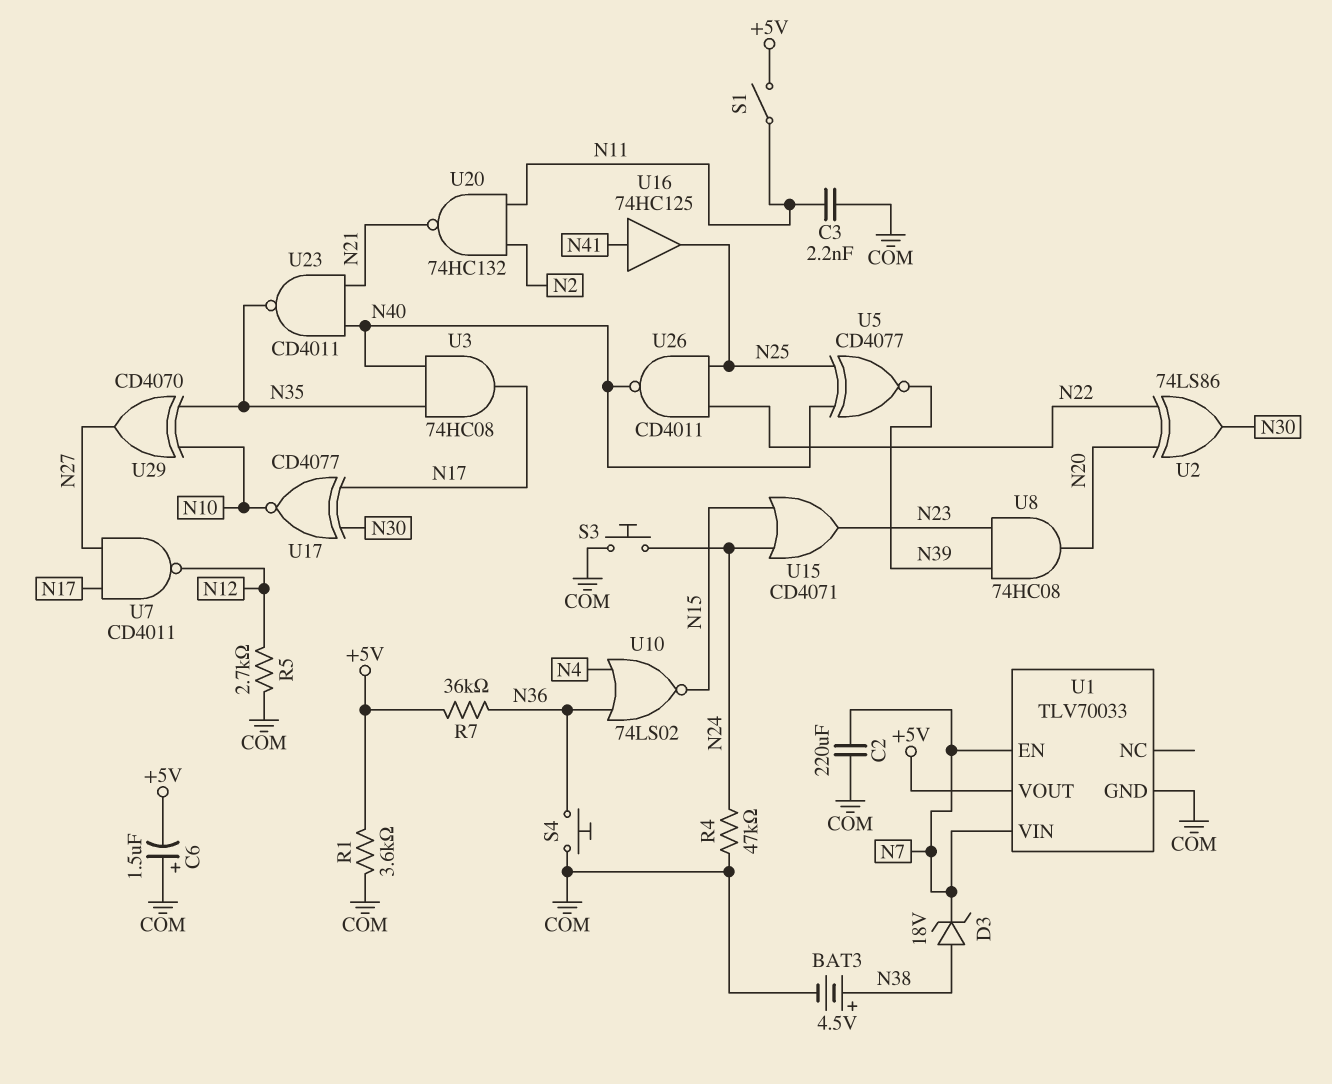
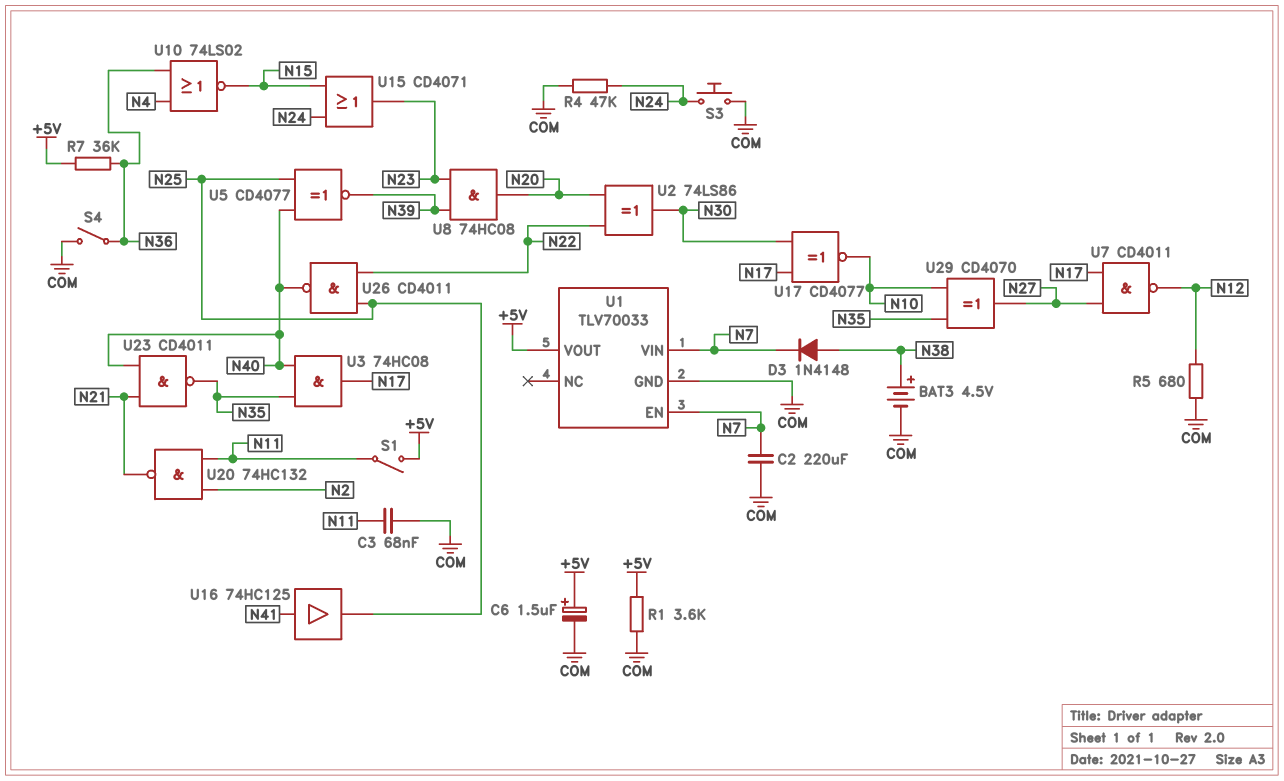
C3: 2.2nF (COM, N11) -> 68nF (COM, N11)
C6: 1.5uF (plus COM, minus +5V) -> 1.5uF (plus +5V, minus COM)
D3: zener 18V (A N38, K N7) -> diode 1N4148 (A N38, K N7)
R5: 2.7k (COM, N12) -> 680 (COM, N12)
S4: button (COM, N36) -> switch (COM, N36)

